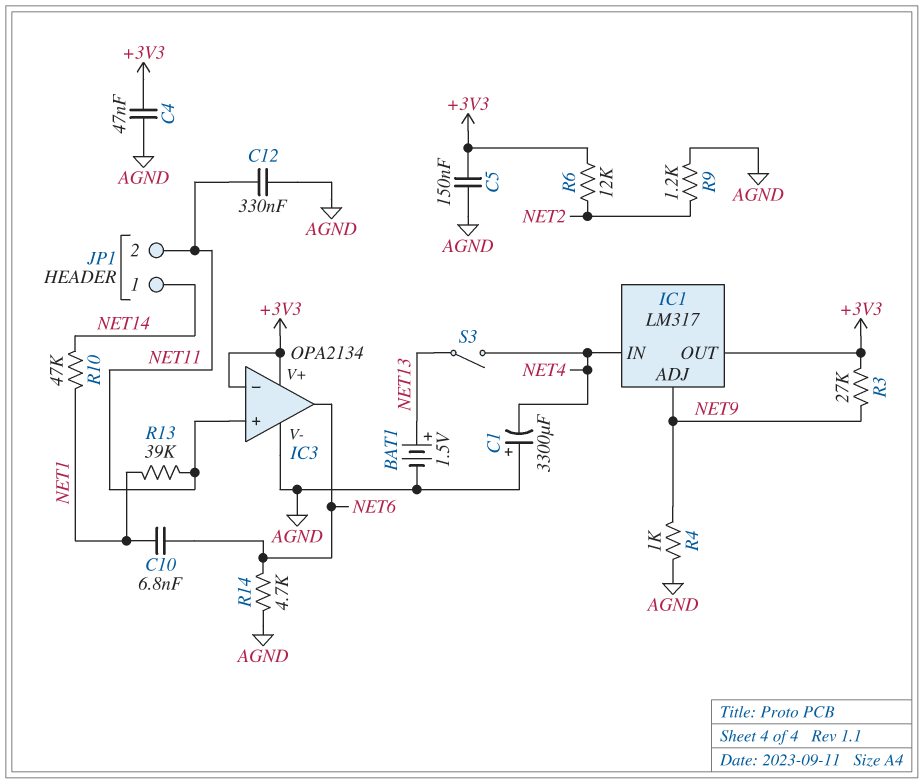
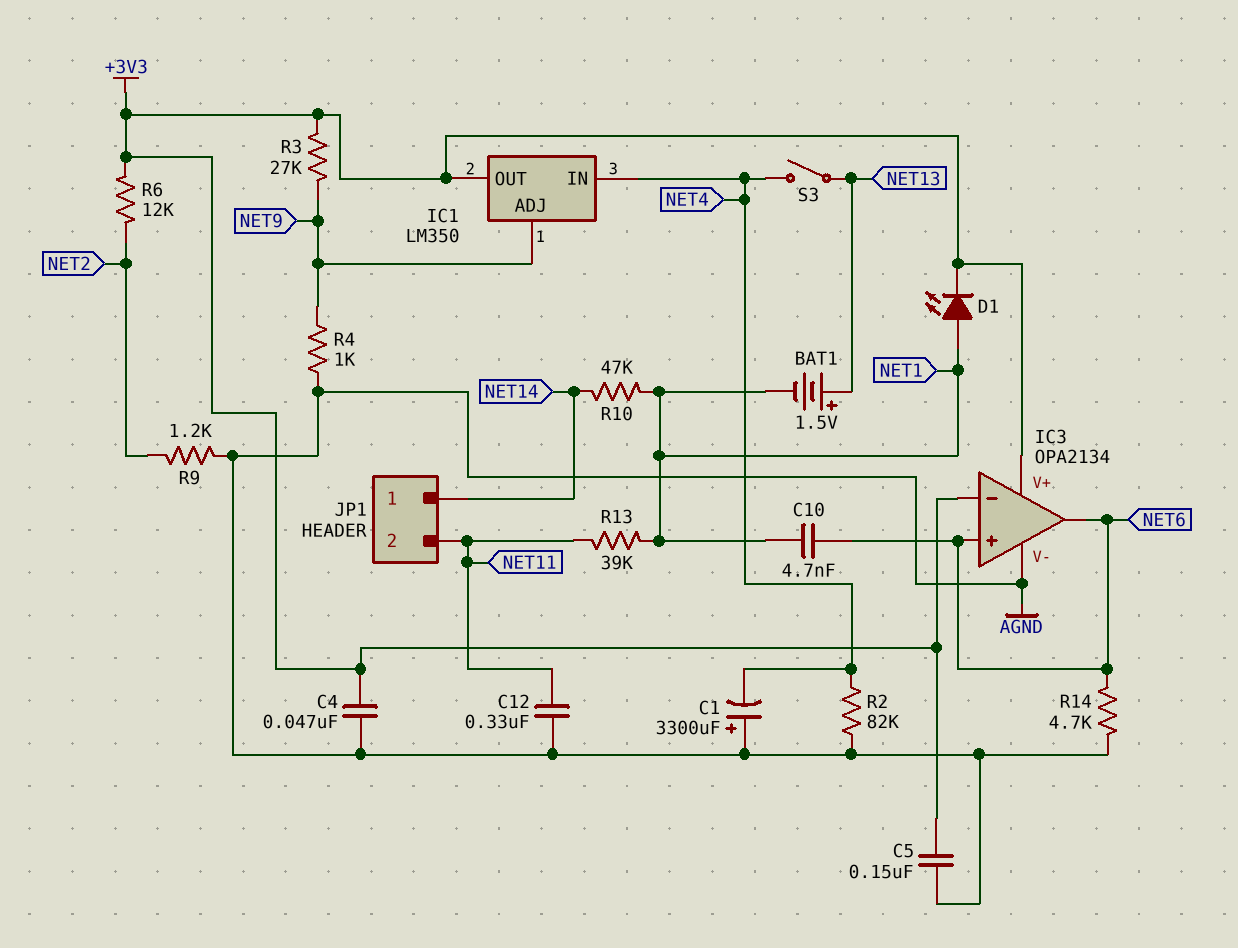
BAT1: 1.5V (plus NET13, minus AGND) -> 1.5V (plus NET13, minus NET1)
C10: 6.8nF (NET1, NET6) -> 4.7nF (NET1, NET6)
D1: none -> LED (A NET1, K +3V3)
IC1: LM317 -> LM350
IC3 pin in+: NET11 -> NET6
R2: none -> 82k (AGND, NET4)

